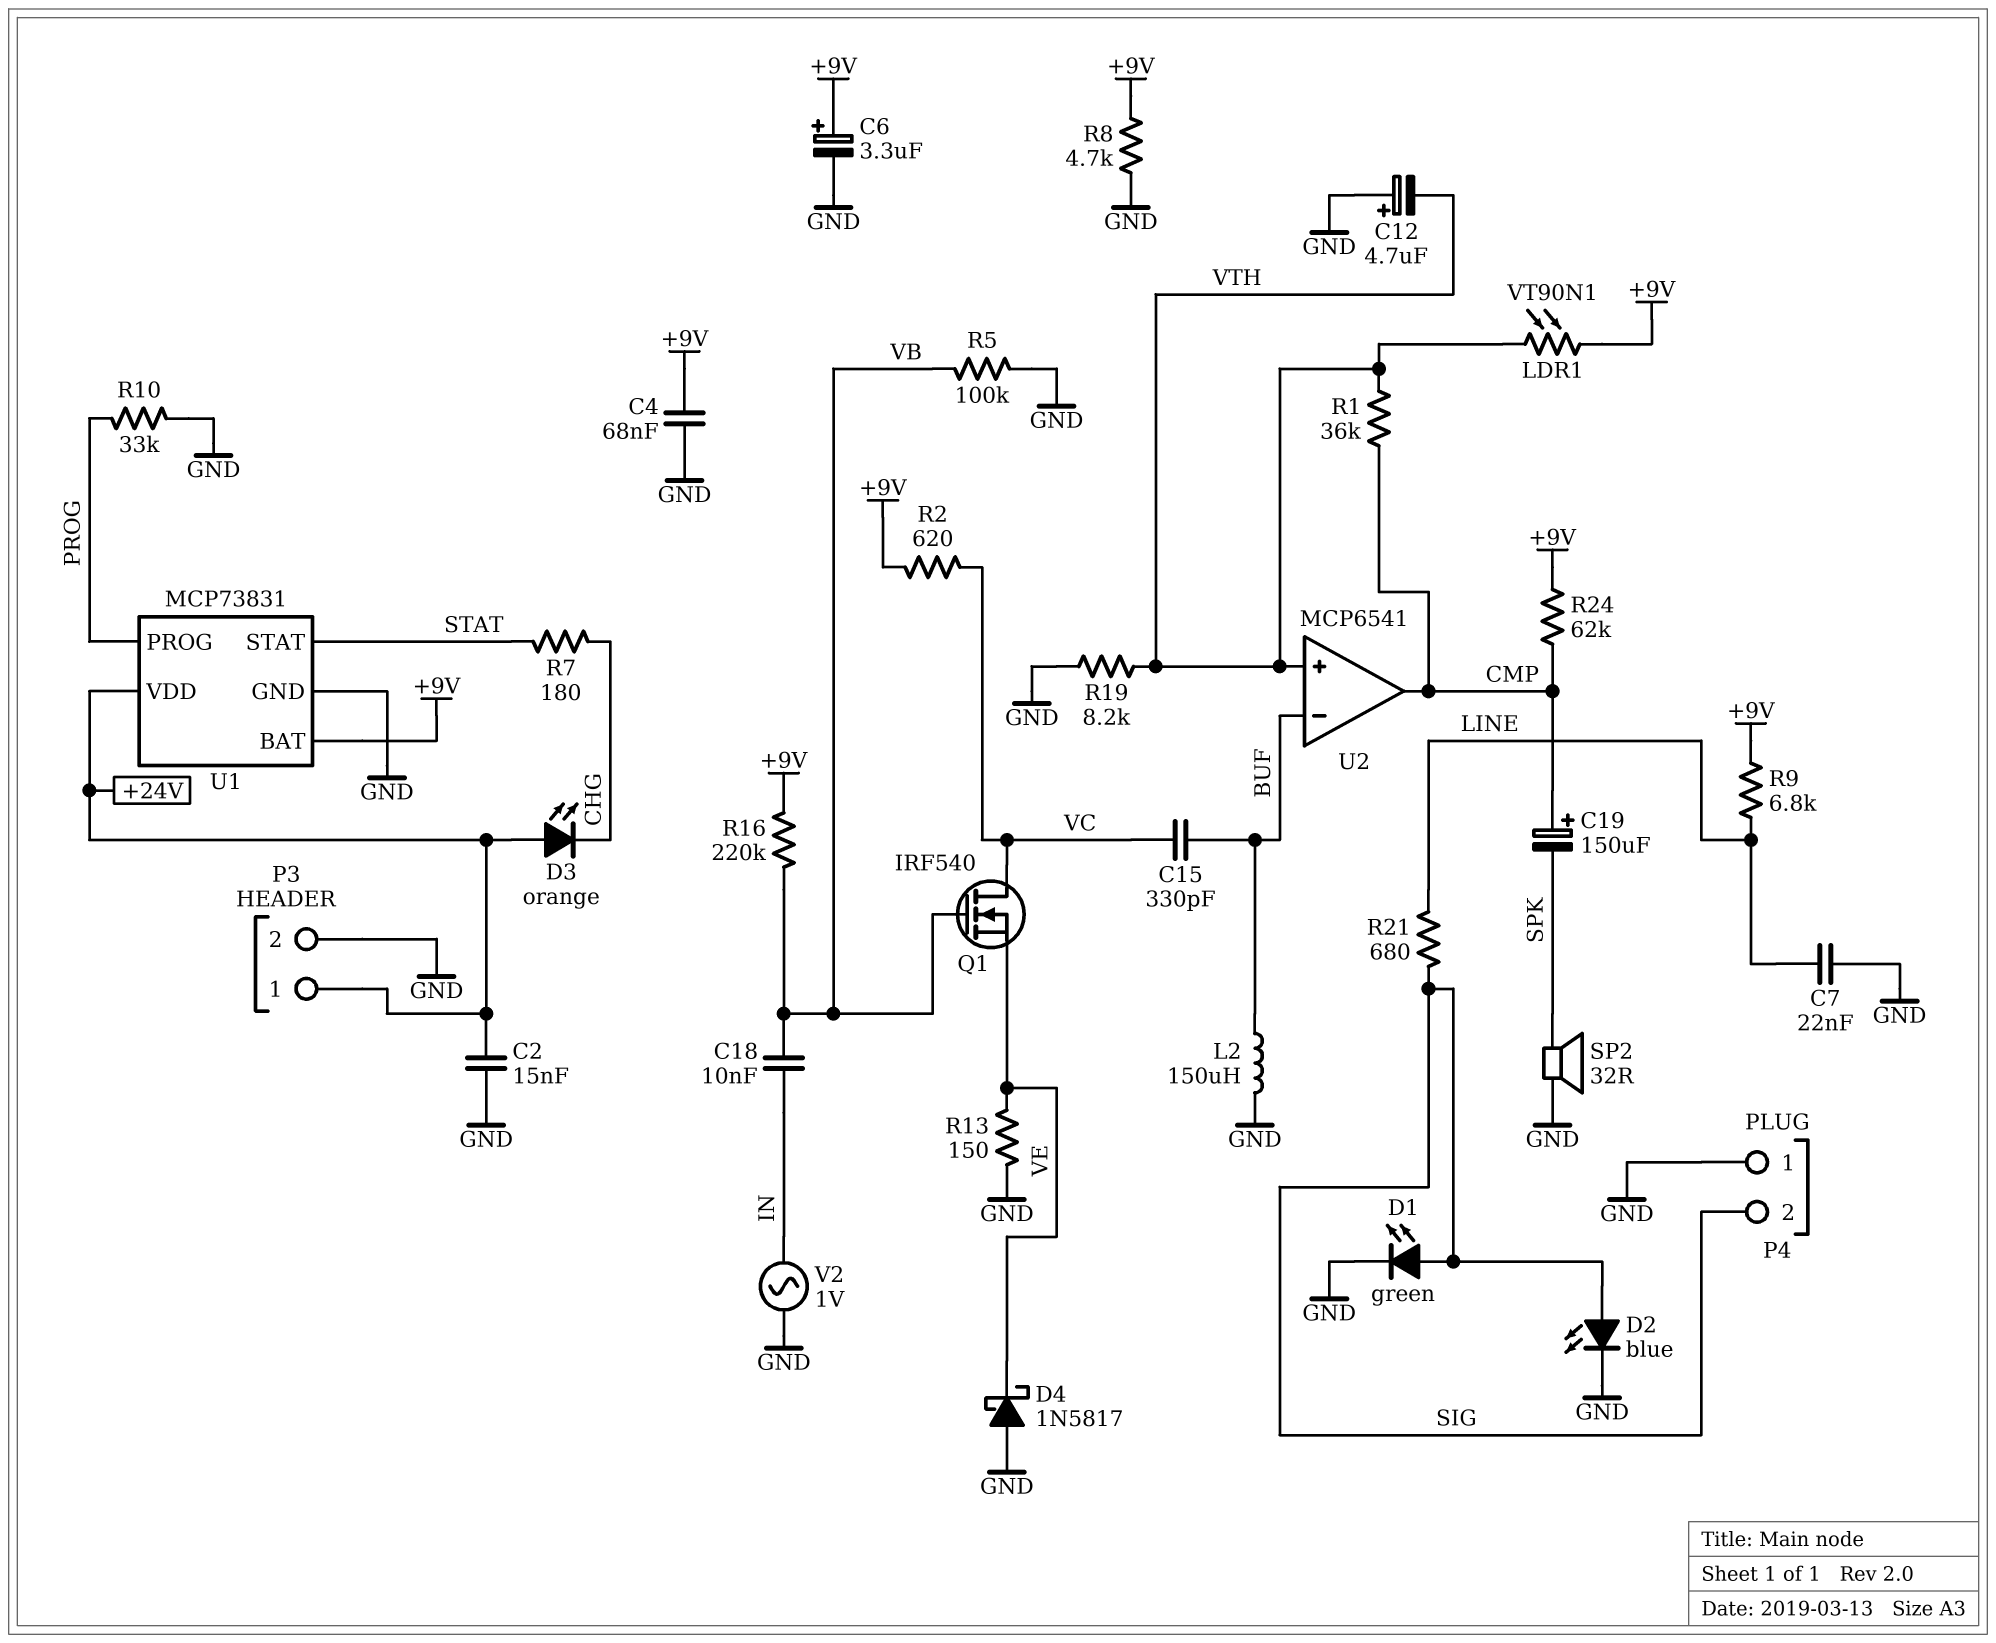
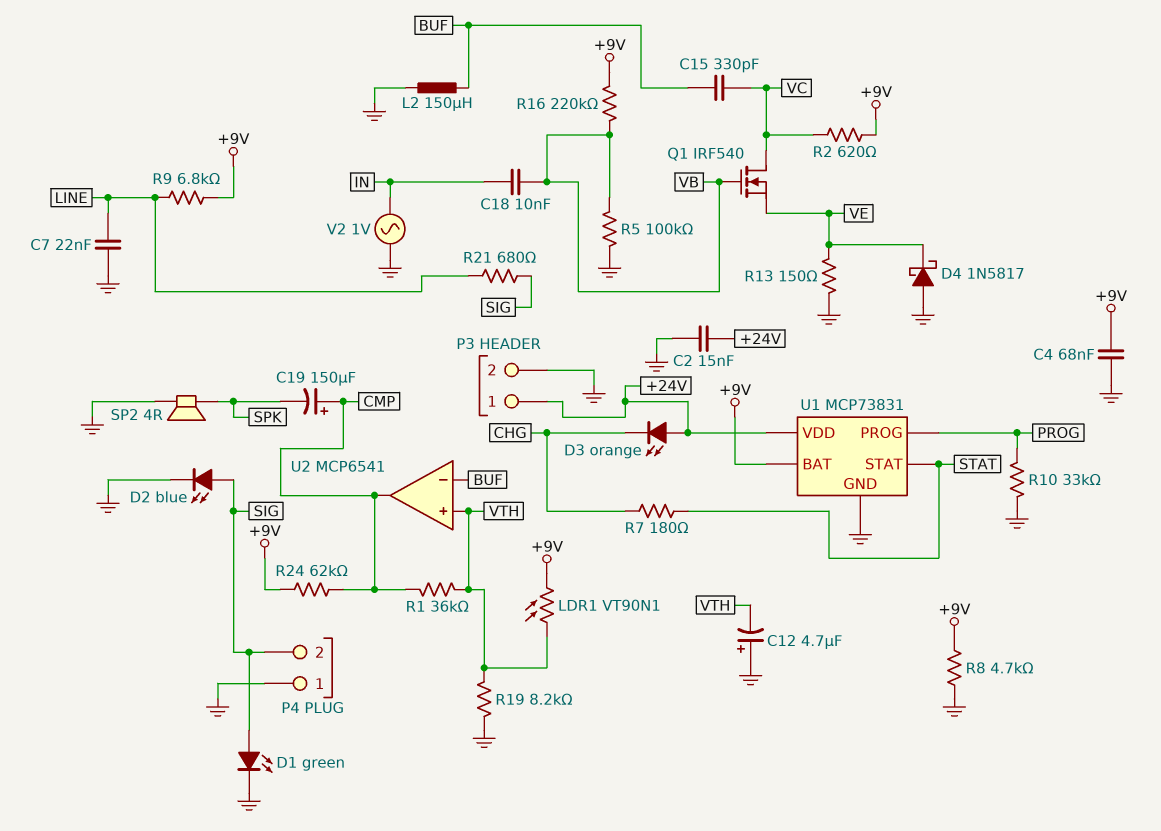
C6: 3.3uF (plus +9V, minus GND) -> none
SP2: speaker 32R (GND, SPK) -> speaker 4R (GND, SPK)

